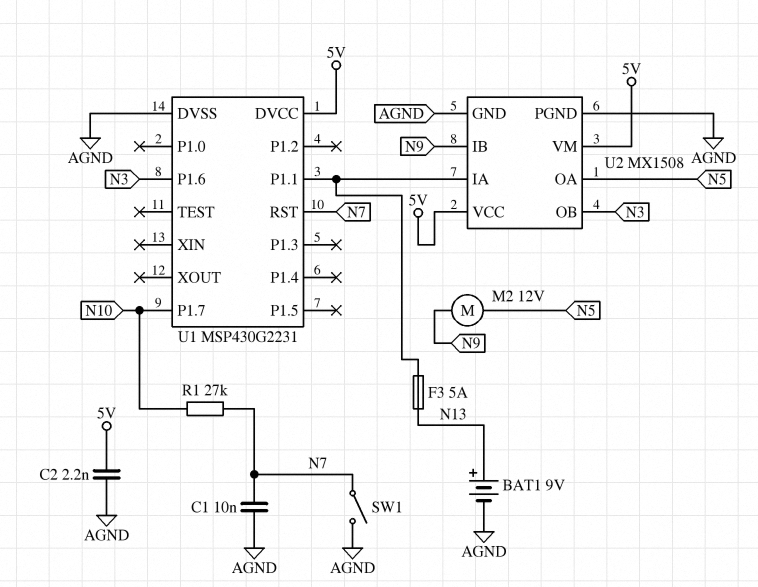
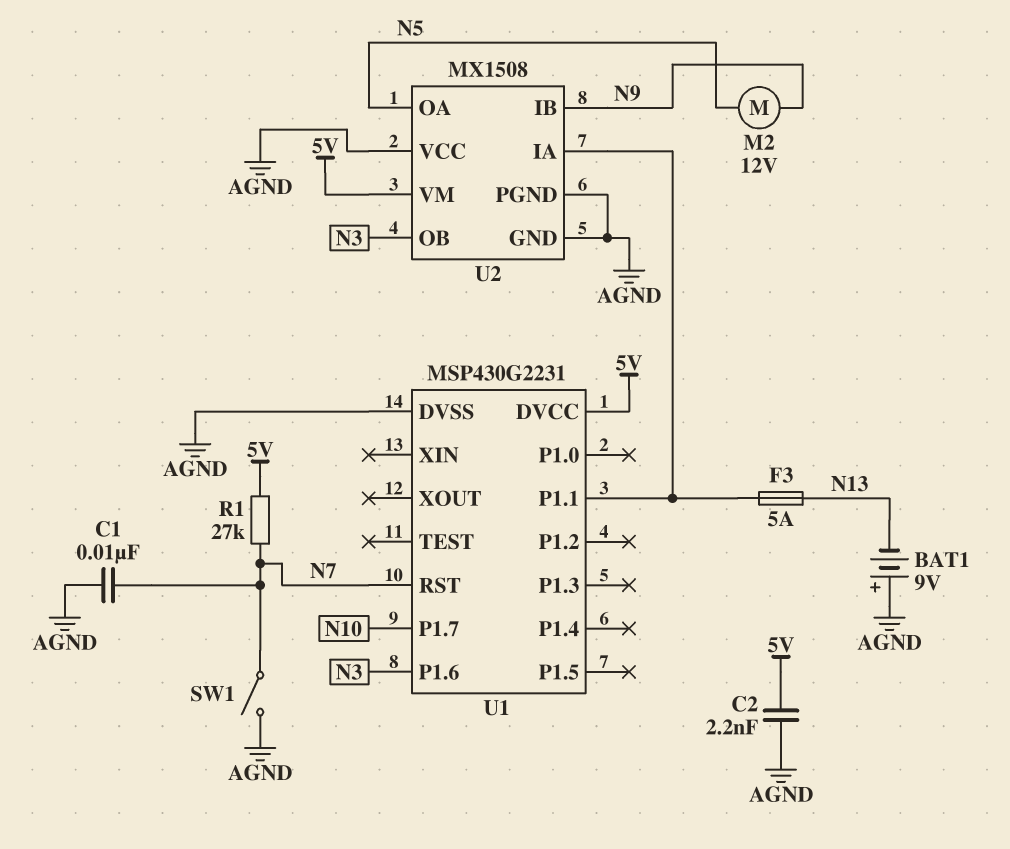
BAT1: 9V (plus N13, minus AGND) -> 9V (plus AGND, minus N13)
R1: 27k (N7, N10) -> 27k (5V, N7)
U2 pin VCC: 5V -> AGND

